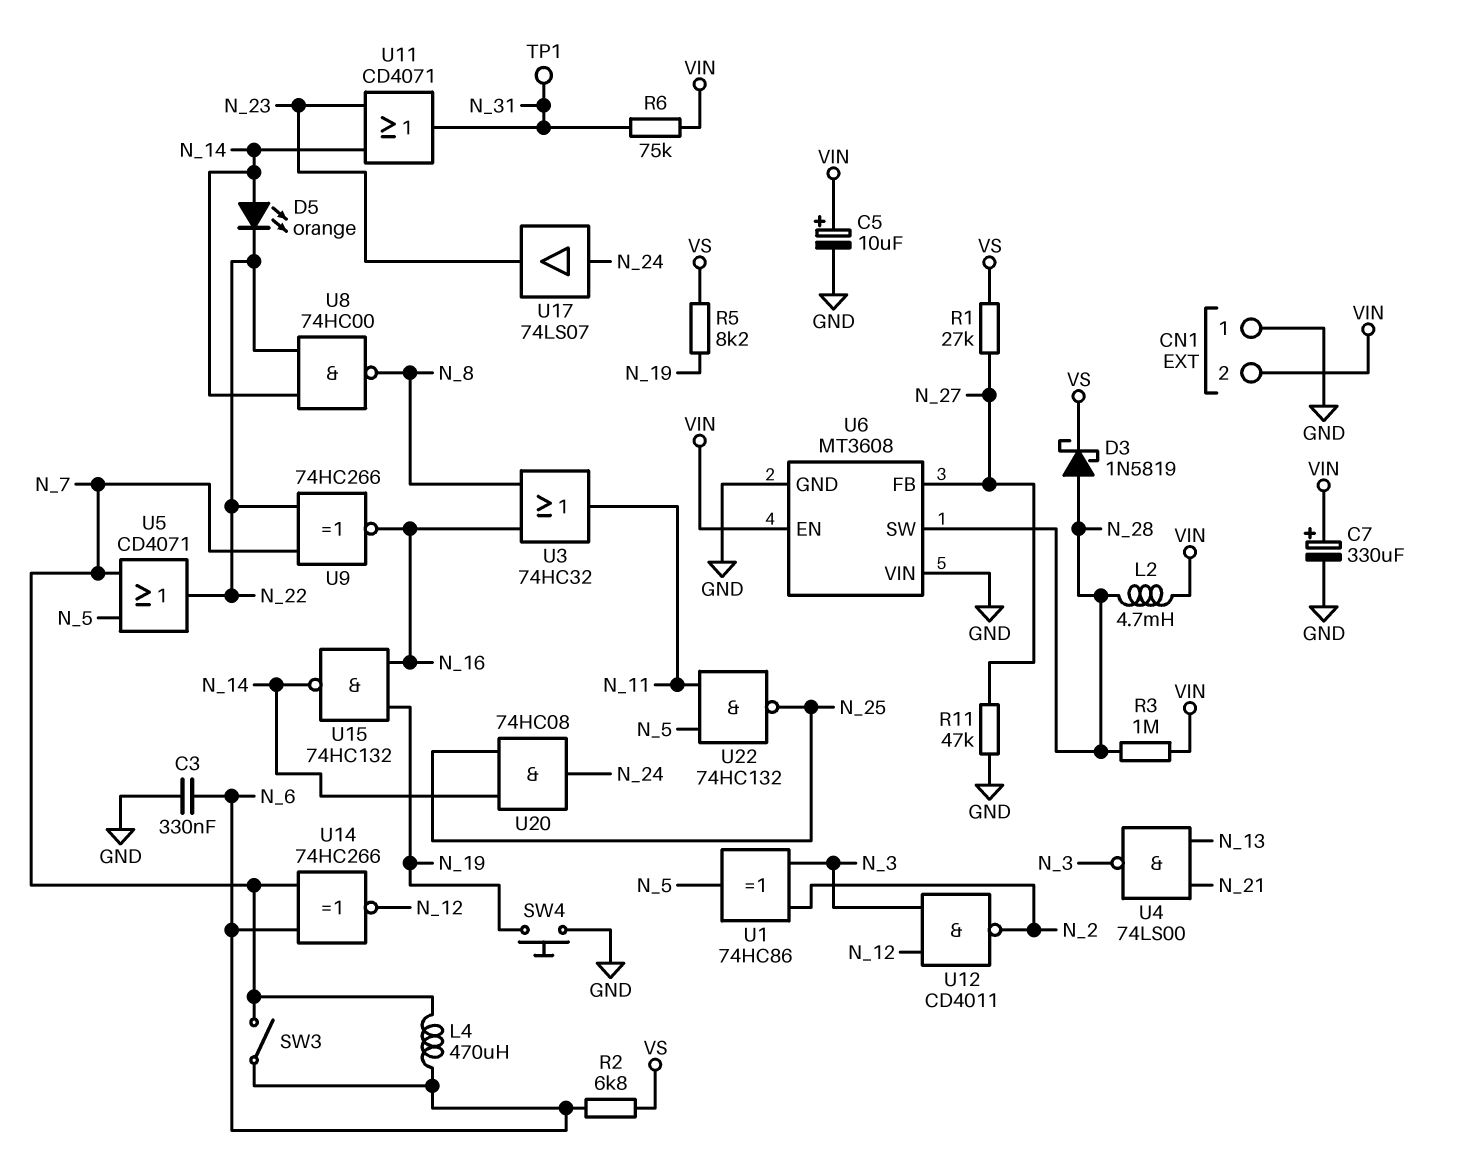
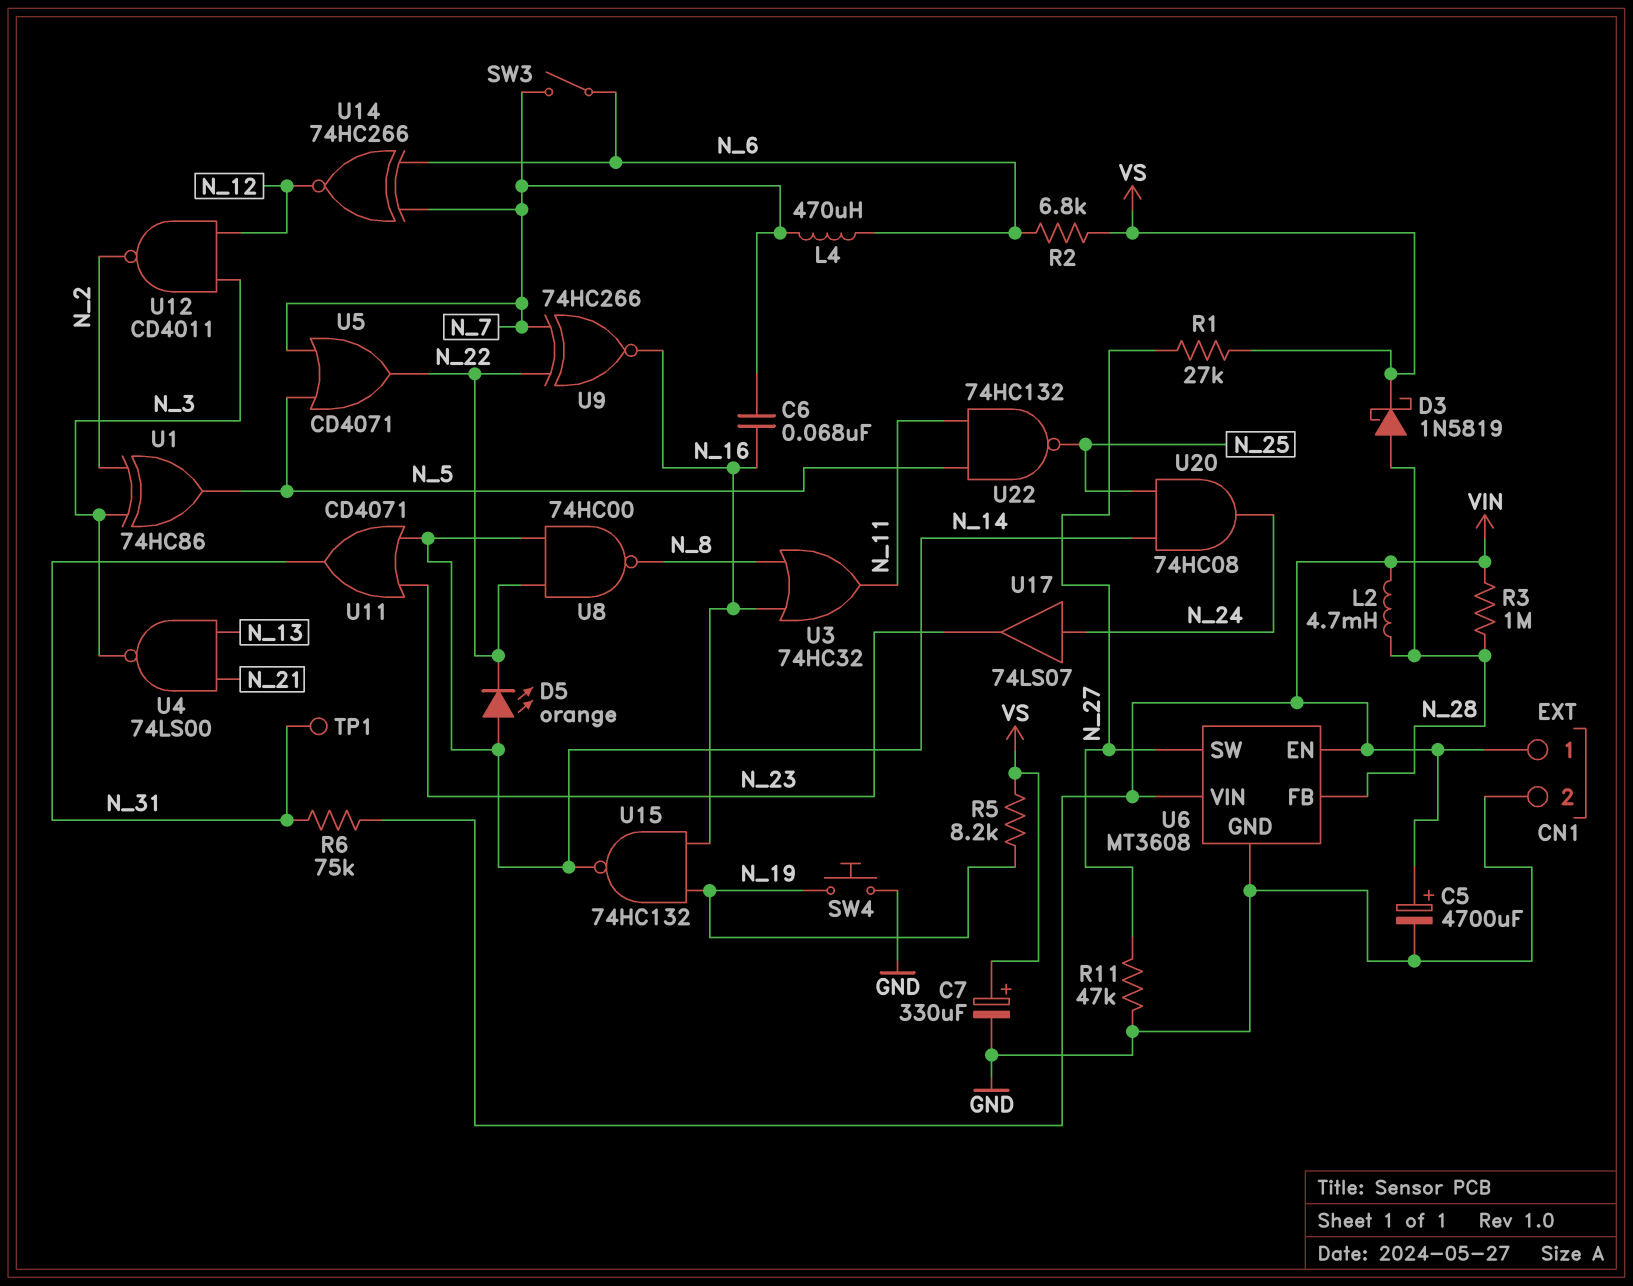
C3: 330nF (GND, N_6) -> none
C5: 10uF (plus VIN, minus GND) -> 4700uF (plus VIN, minus GND)
C6: none -> 68nF (N_7, N_16)
C7: 330uF (plus VIN, minus GND) -> 330uF (plus VS, minus GND)
CN1 pin 1: GND -> VIN
CN1 pin 2: VIN -> GND
U6 pin FB: N_27 -> N_28
U6 pin SW: N_28 -> N_27
U6 pin VIN: GND -> VIN

